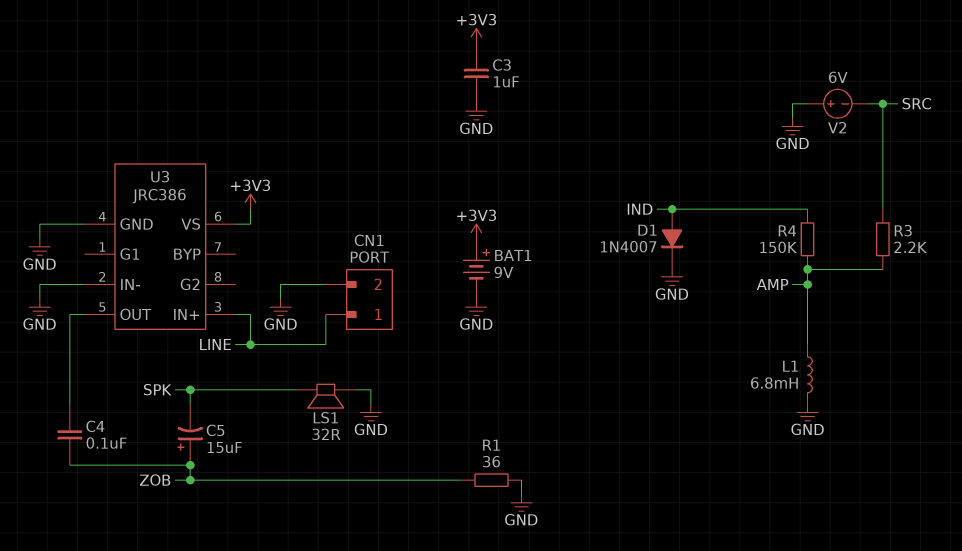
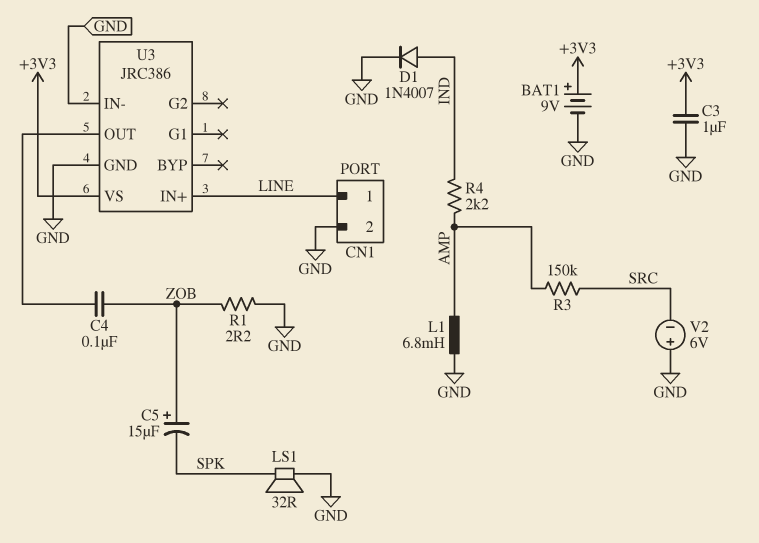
R1: 36 (GND, ZOB) -> 2.2 (GND, ZOB)
R3: 2.2k (AMP, SRC) -> 150k (AMP, SRC)
R4: 150k (AMP, IND) -> 2.2k (AMP, IND)

